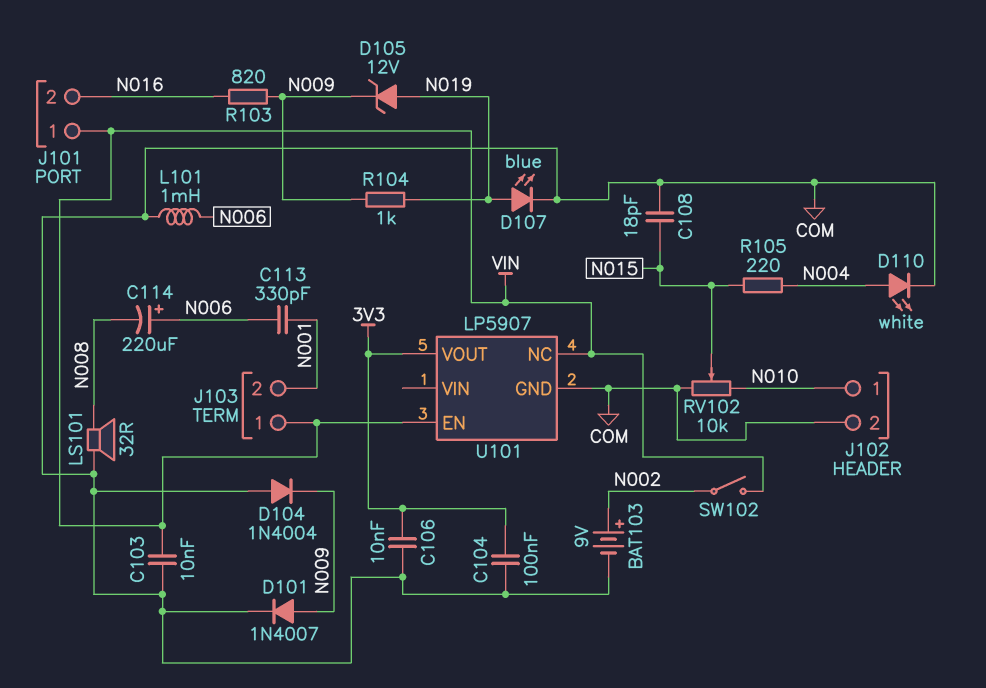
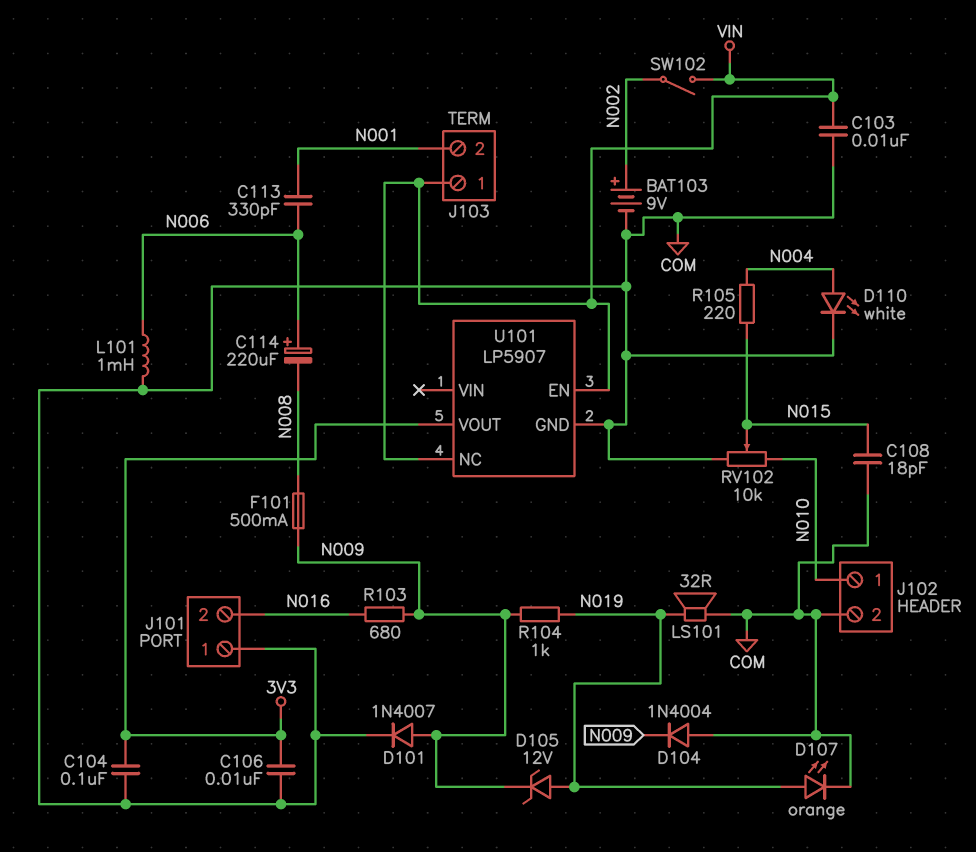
D107: LED blue (A N019, K COM) -> LED orange (A N019, K COM)
F101: none -> 500mA (N008, N009)
J101 pin 1: VIN -> COM
LS101: speaker 32R (COM, N008) -> speaker 32R (COM, N019)
R103: 820 (N009, N016) -> 680 (N009, N016)

